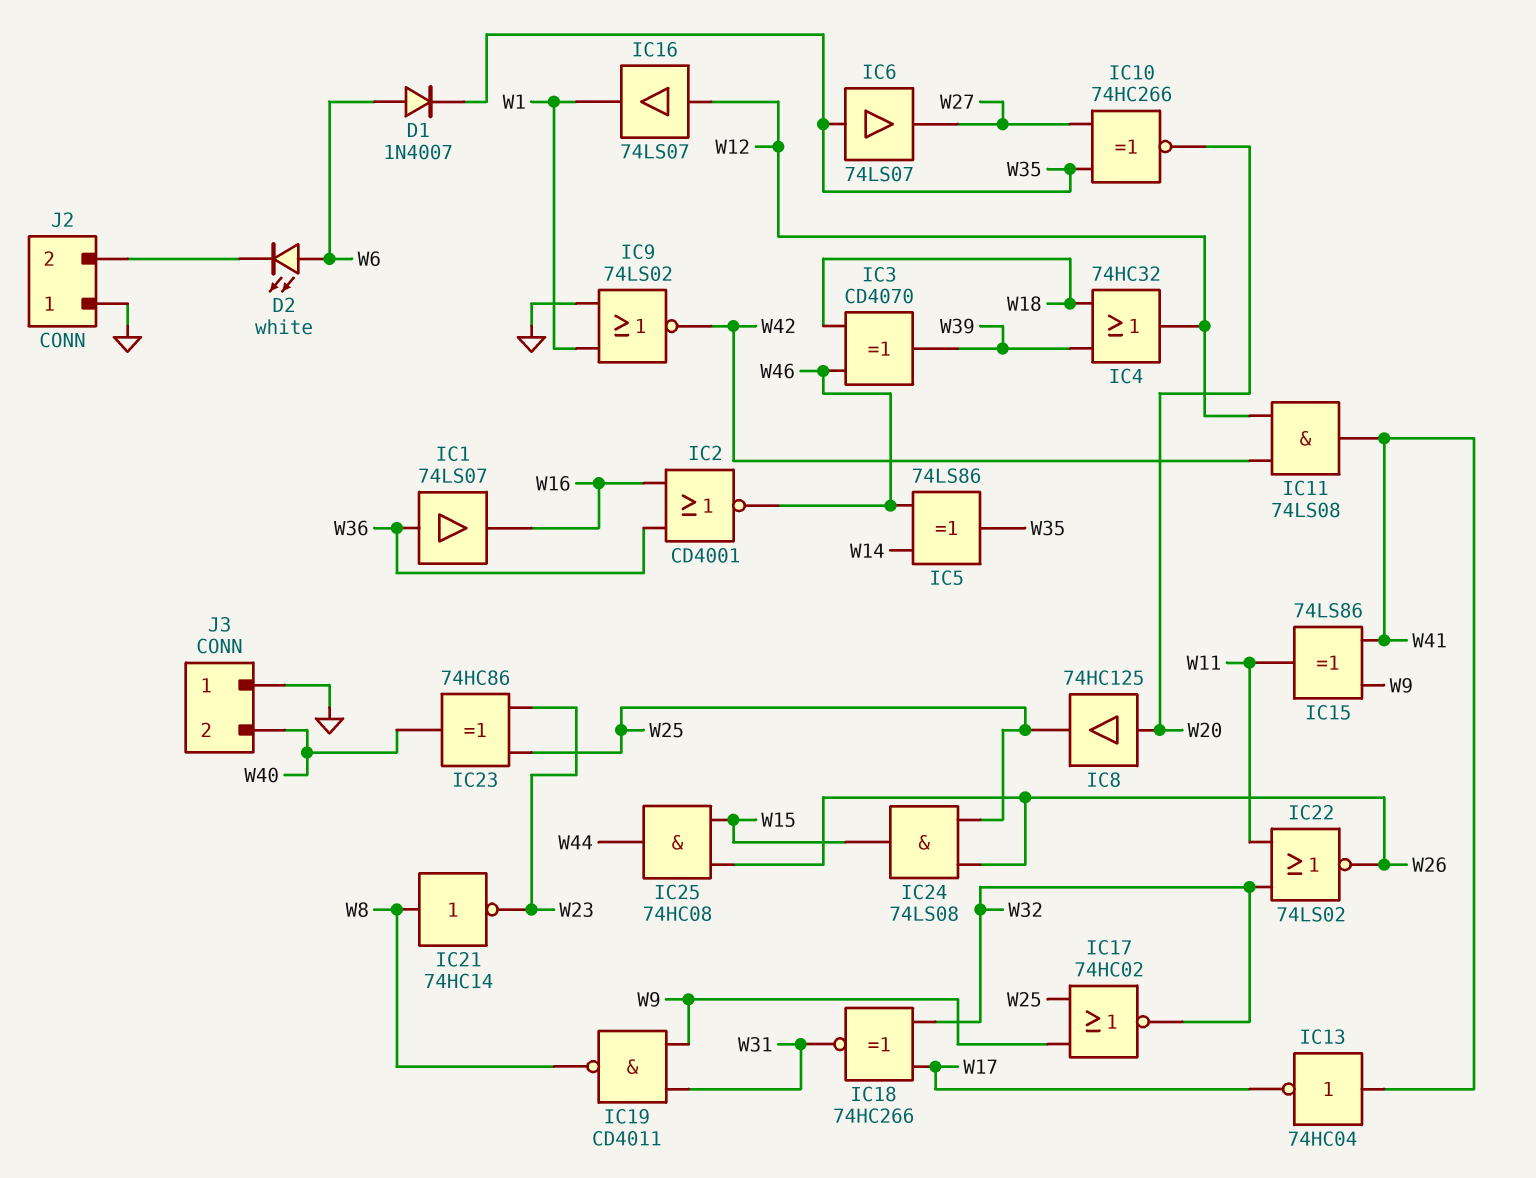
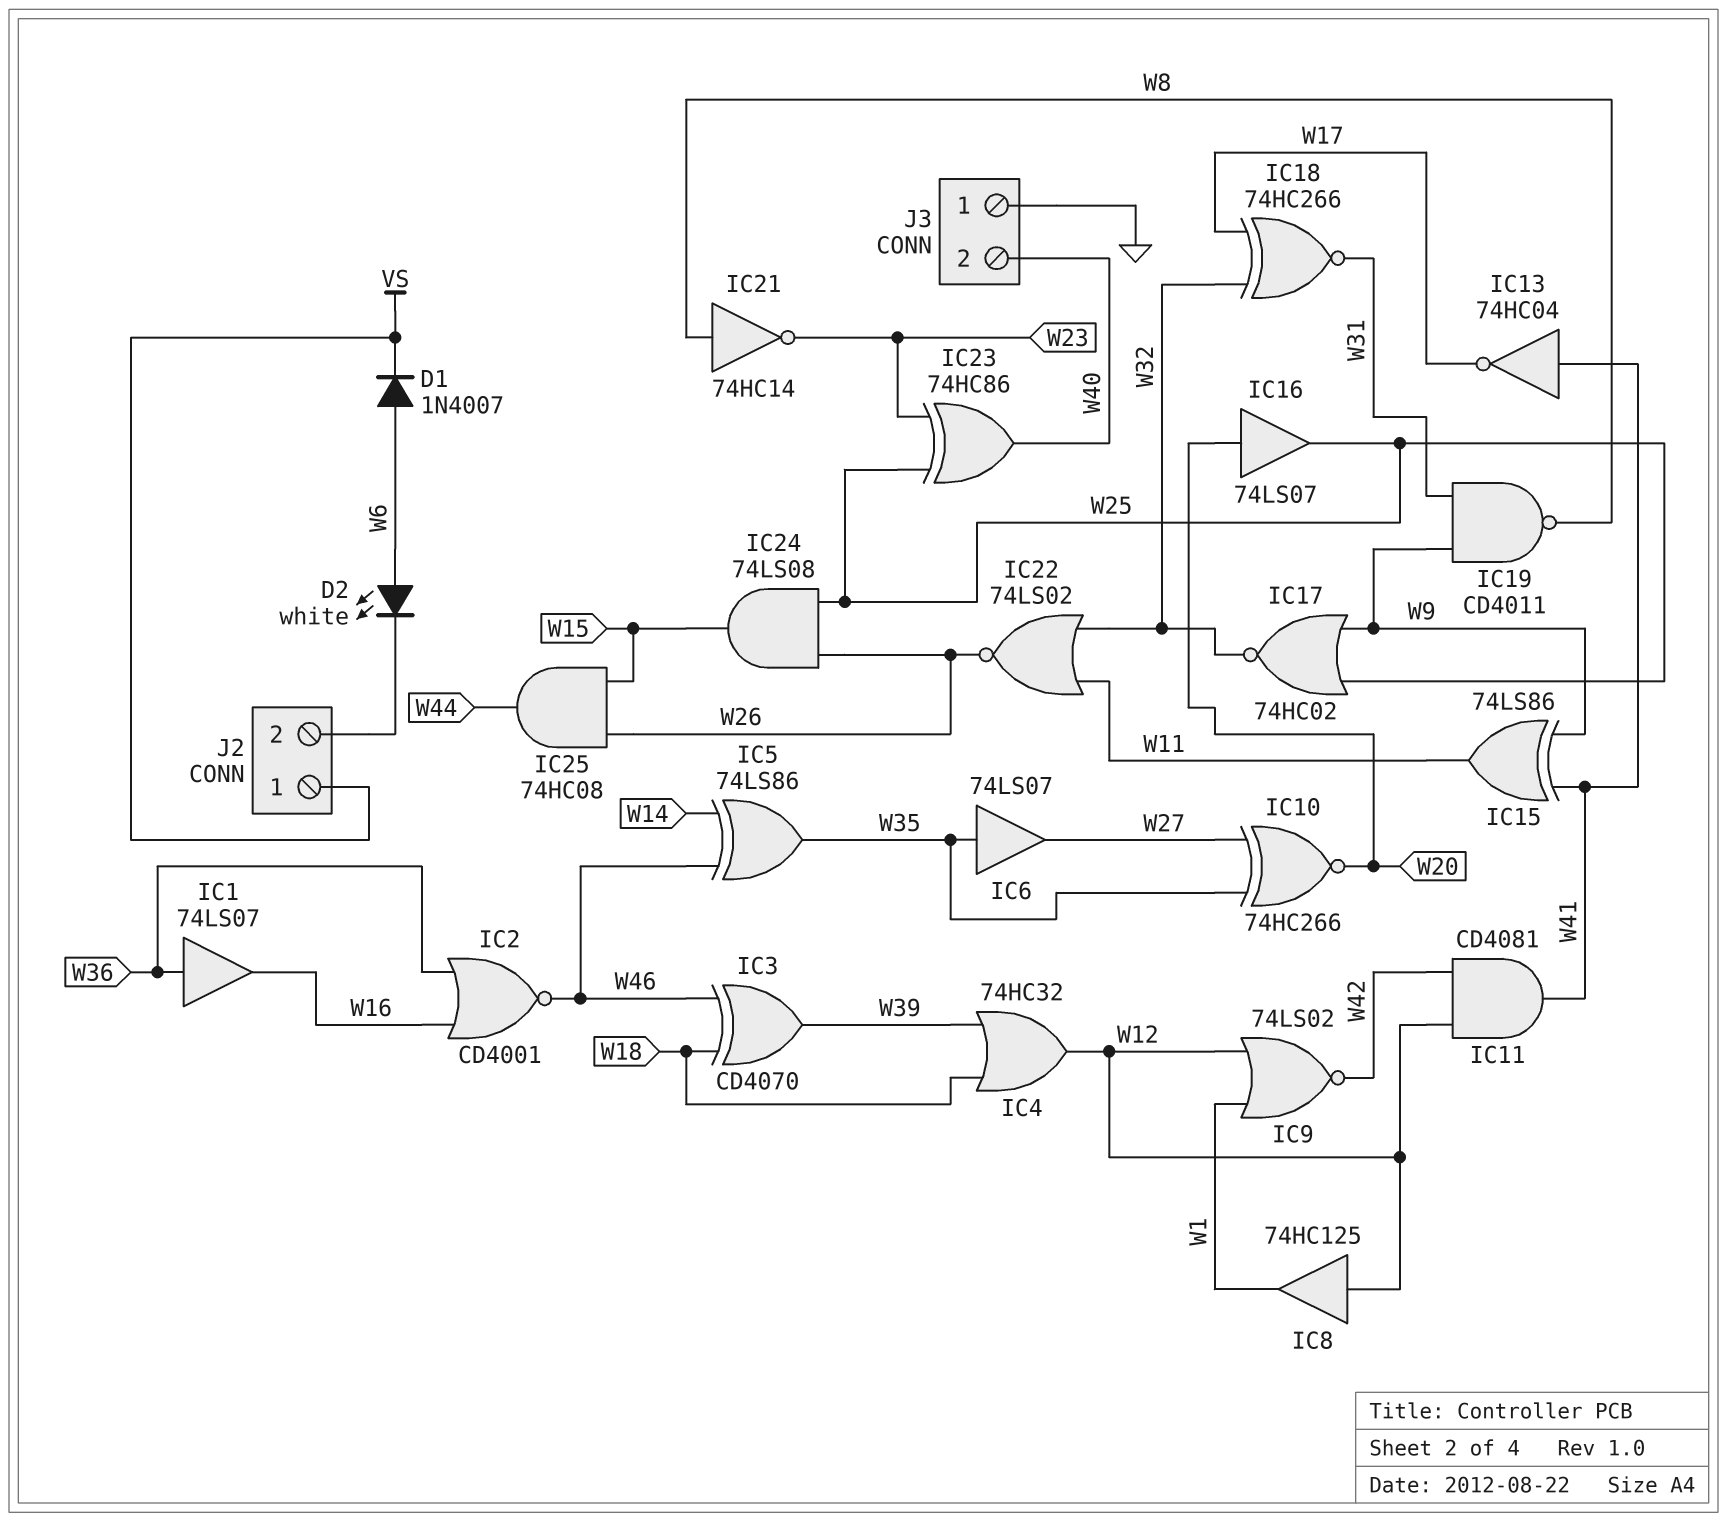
D1: diode 1N4007 (A W6, K W35) -> diode 1N4007 (A W6, K VS)
IC8: buffer 74HC125 (in W20, out W25) -> buffer 74HC125 (in W12, out W1)
IC9: NOR 74LS02 (in GND, in W1, out W42) -> NOR 74LS02 (in W1, in W12, out W42)
IC11: AND 74LS08 (in W12, in W42, out W41) -> AND CD4081 (in W12, in W42, out W41)
IC16: buffer 74LS07 (in W12, out W1) -> buffer 74LS07 (in W20, out W25)
J2 pin 1: GND -> VS

